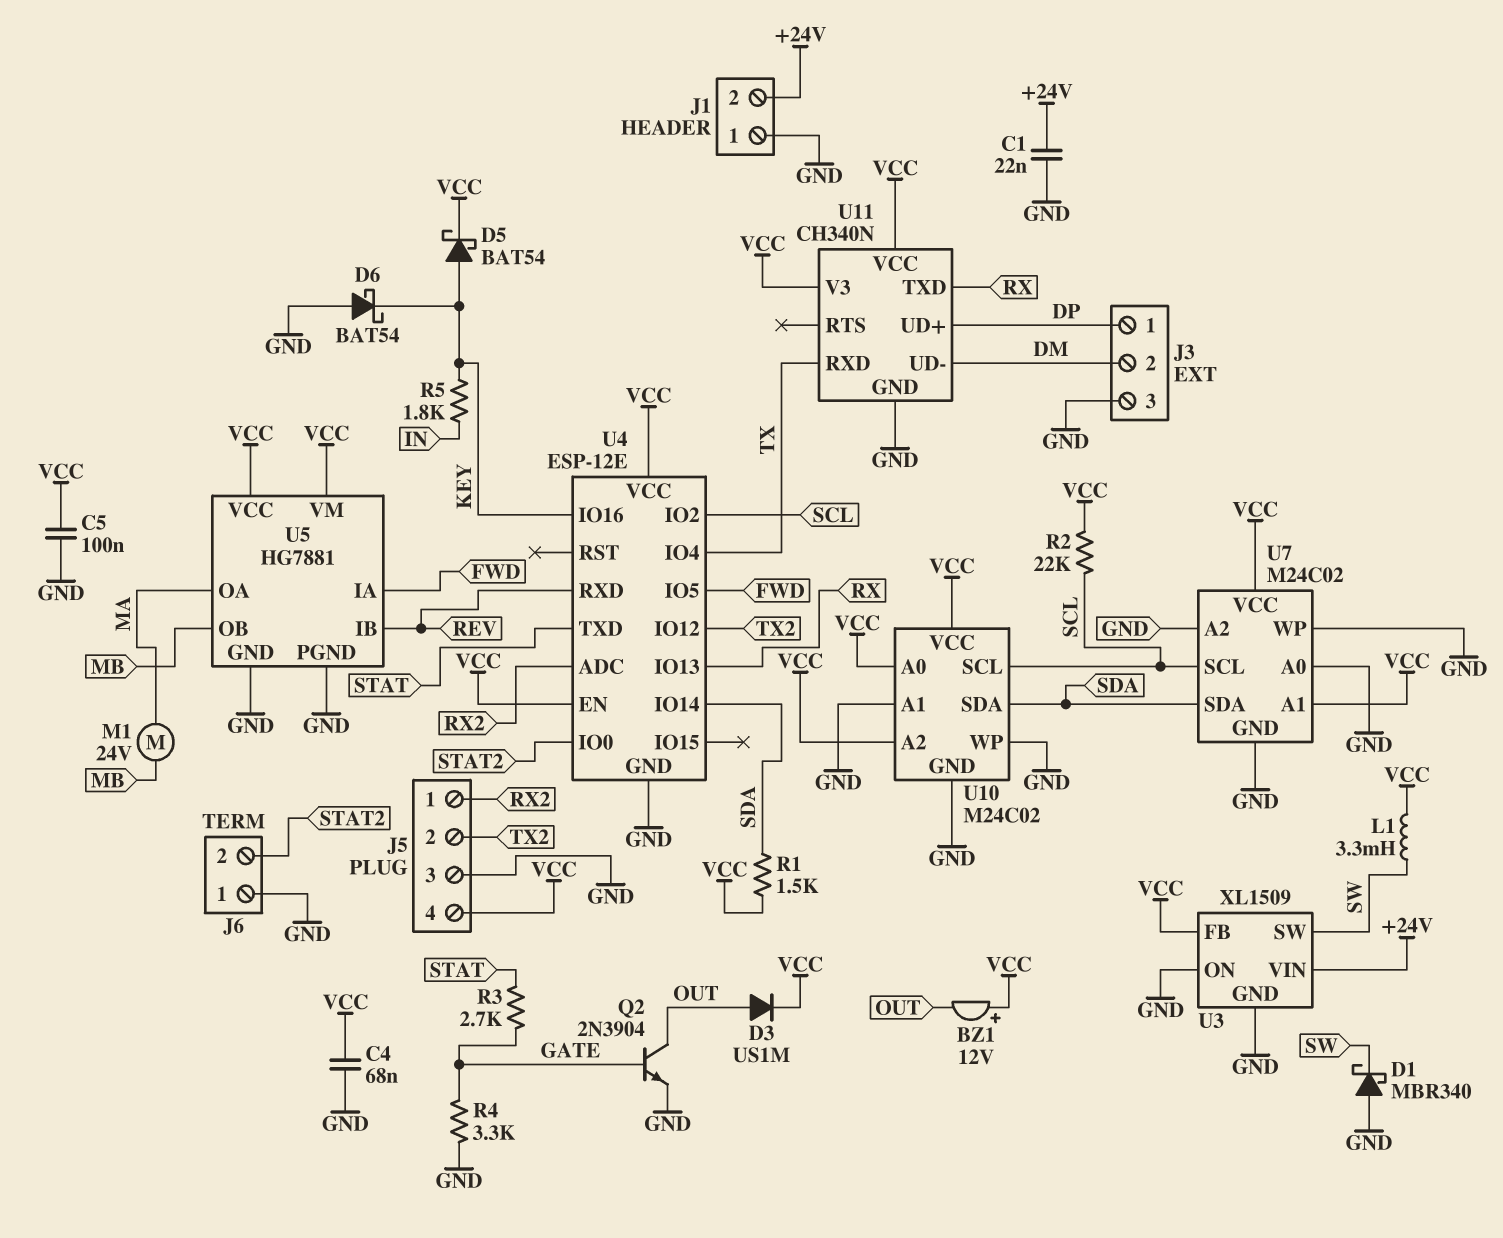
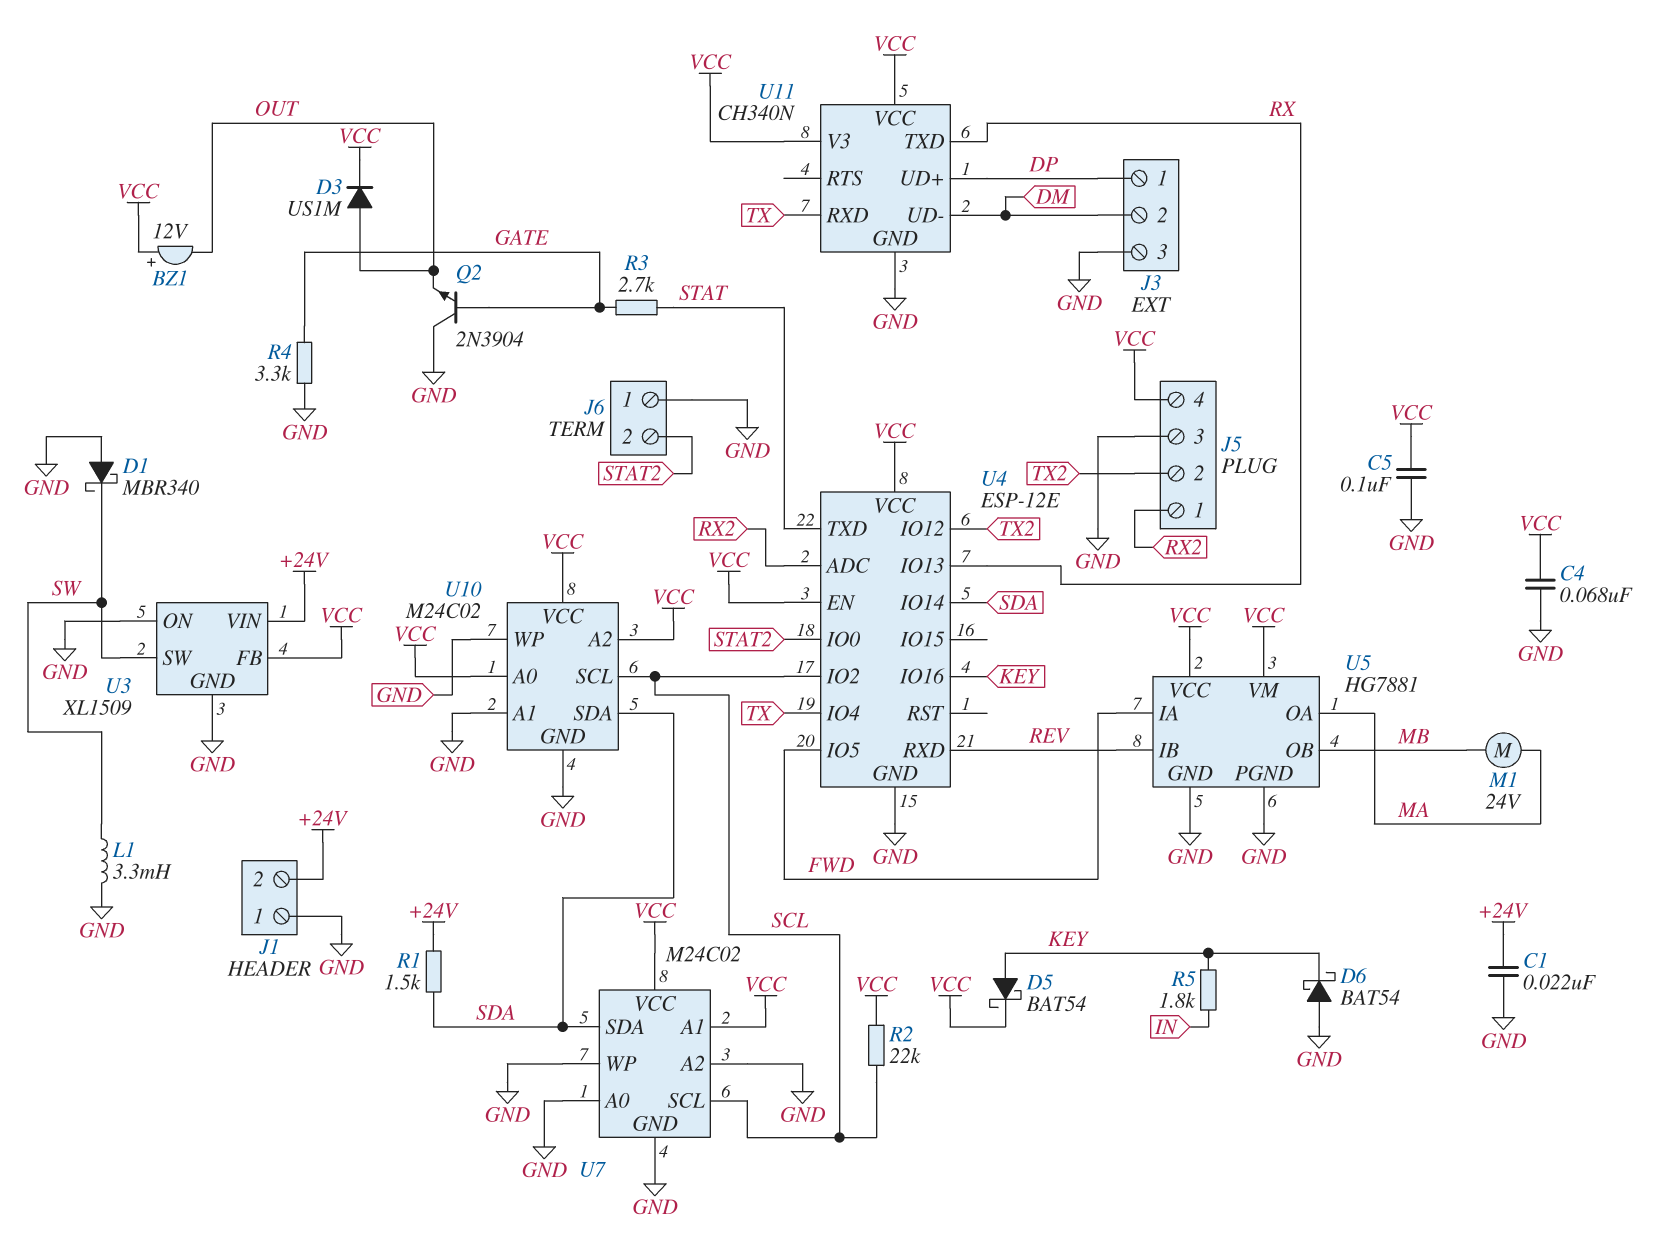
L1: 3.3mH (SW, VCC) -> 3.3mH (GND, SW)
Q2: NPN 2N3904 (B GATE, C OUT, E GND) -> NPN 2N3904 (B GATE, C GND, E OUT)
R1: 1.5k (SDA, VCC) -> 1.5k (+24V, SDA)

